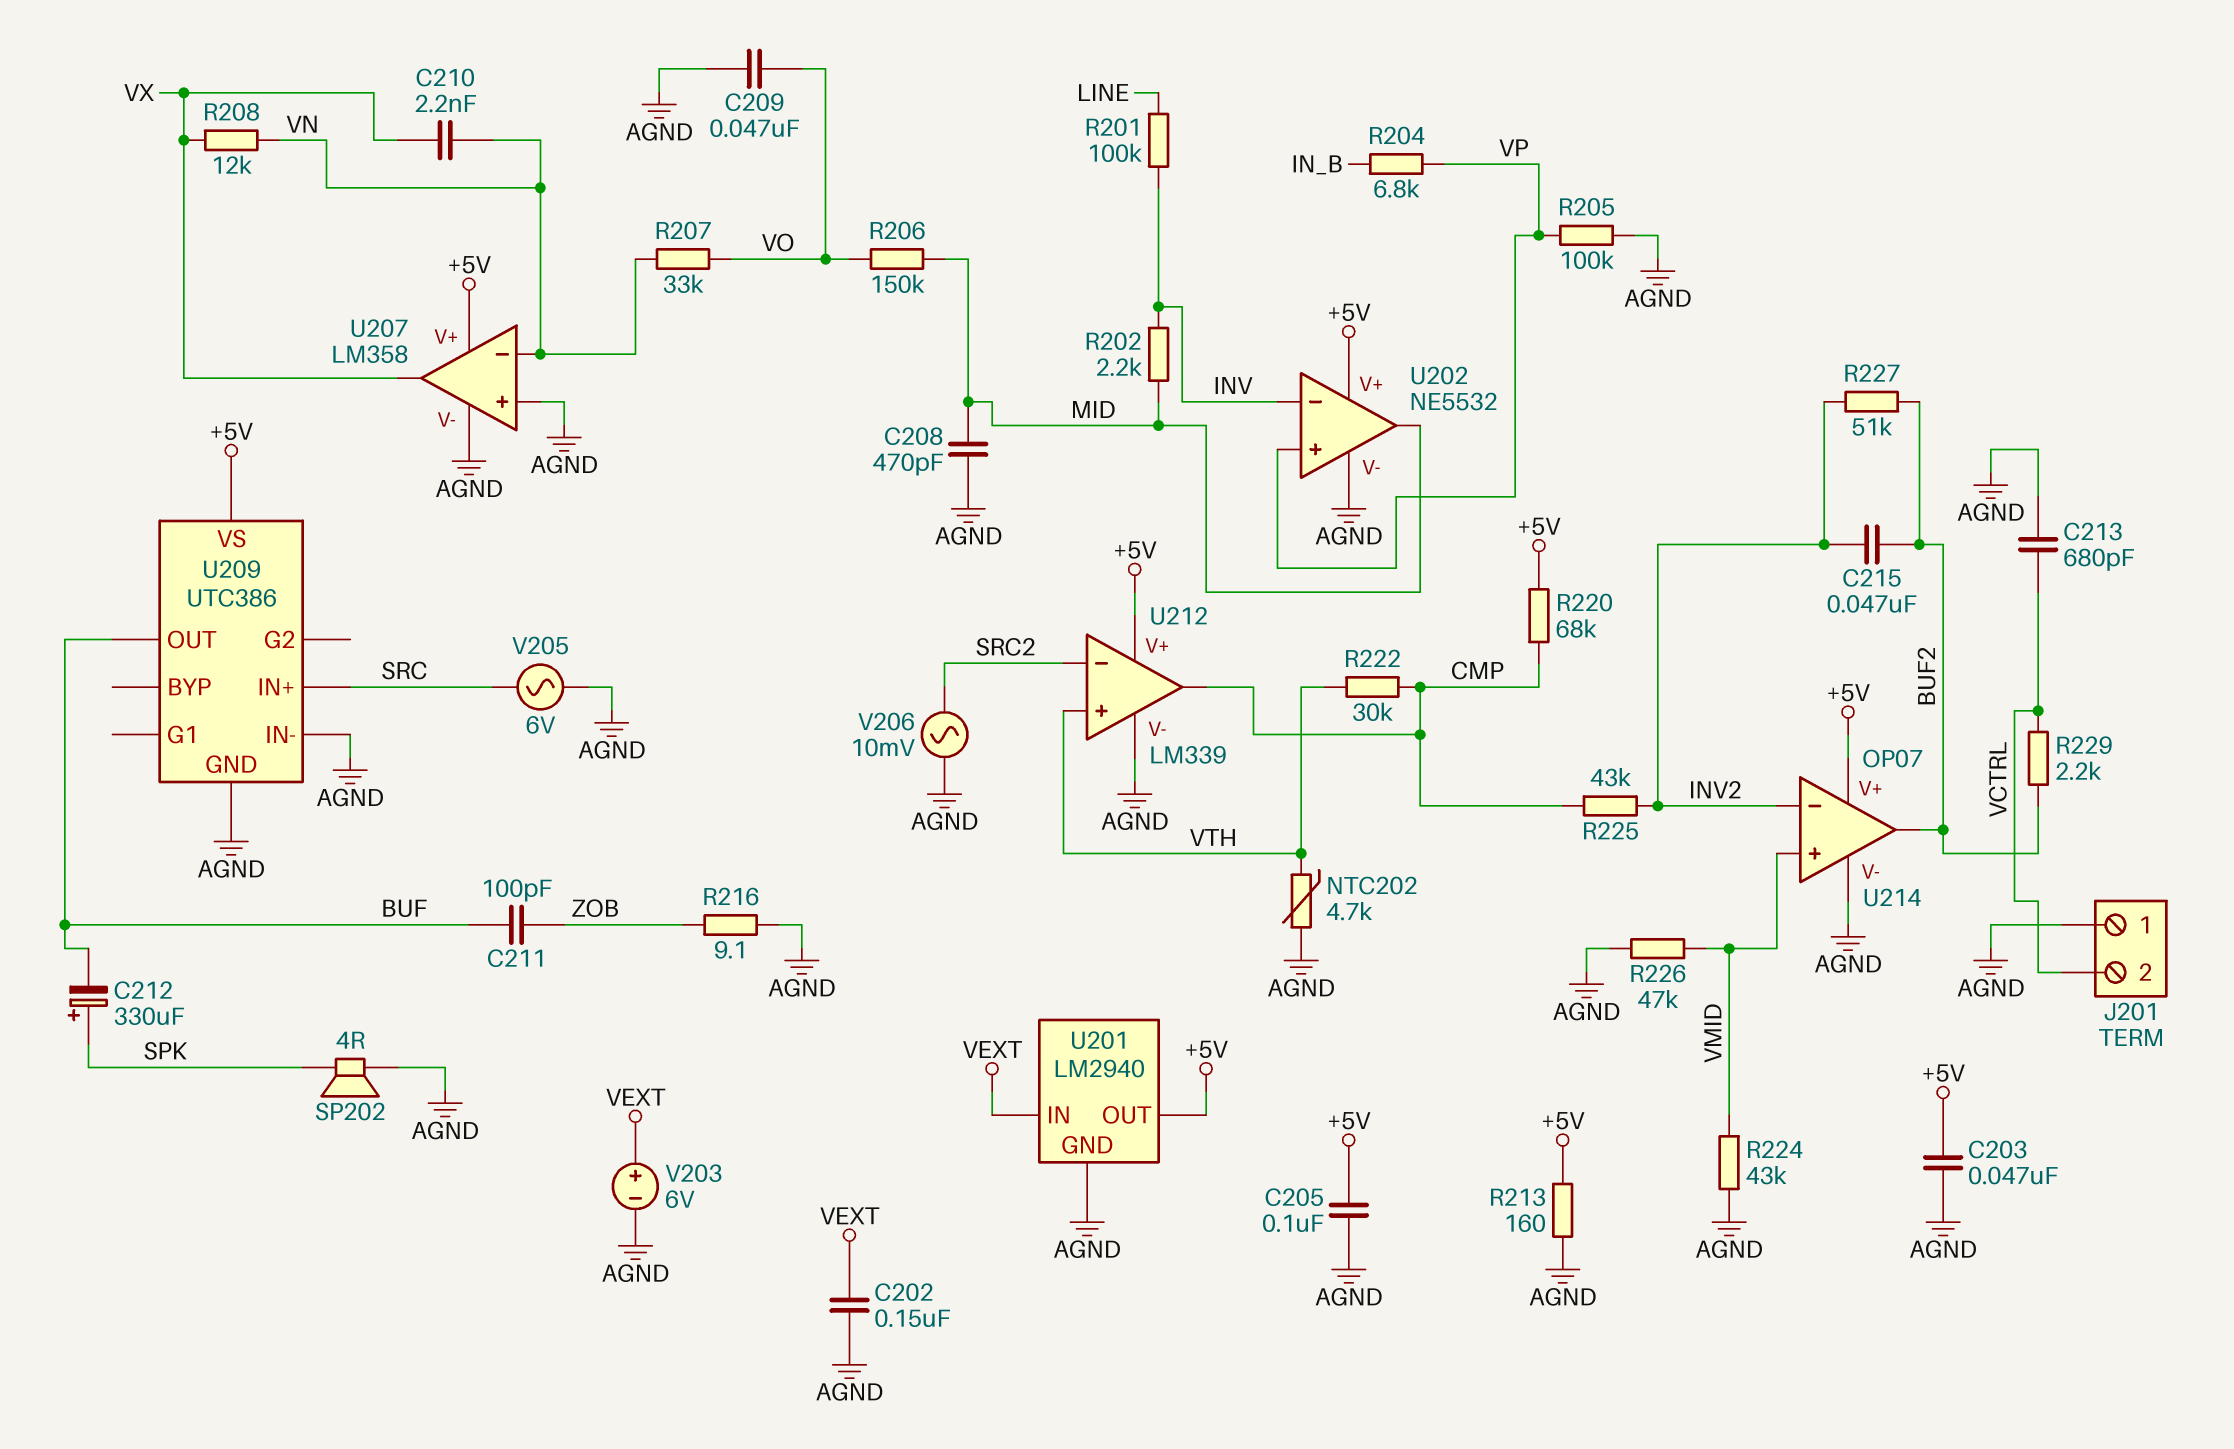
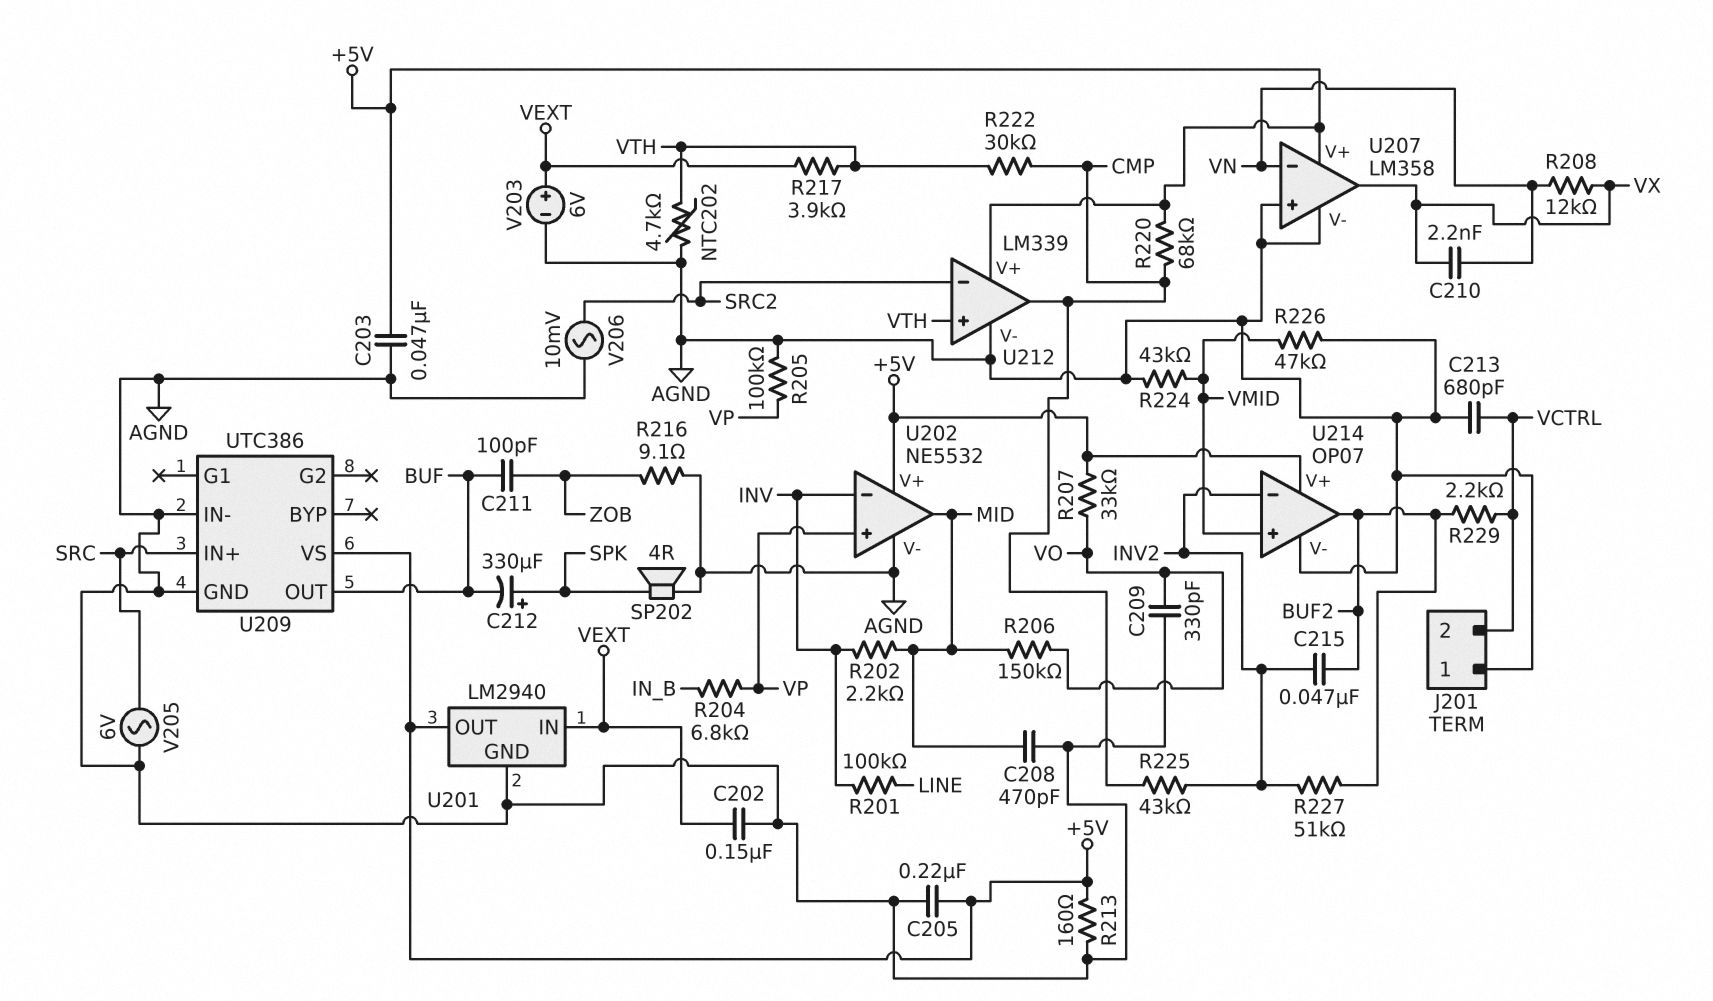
C205: 100nF (+5V, AGND) -> 220nF (+5V, AGND)
C209: 47nF (AGND, VO) -> 330pF (AGND, VO)
R207: 33k (VN, VO) -> 33k (+5V, VO)
R217: none -> 3.9k (VEXT, VTH)

